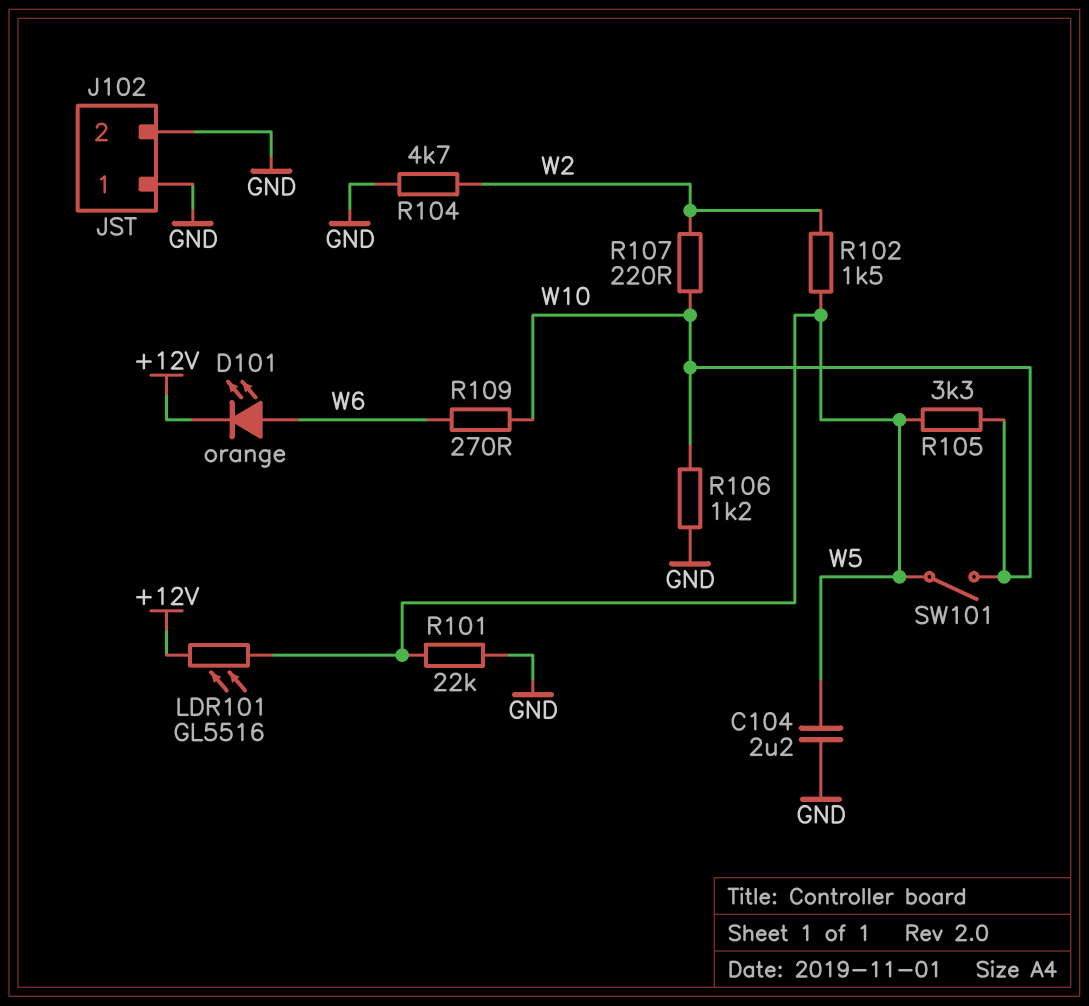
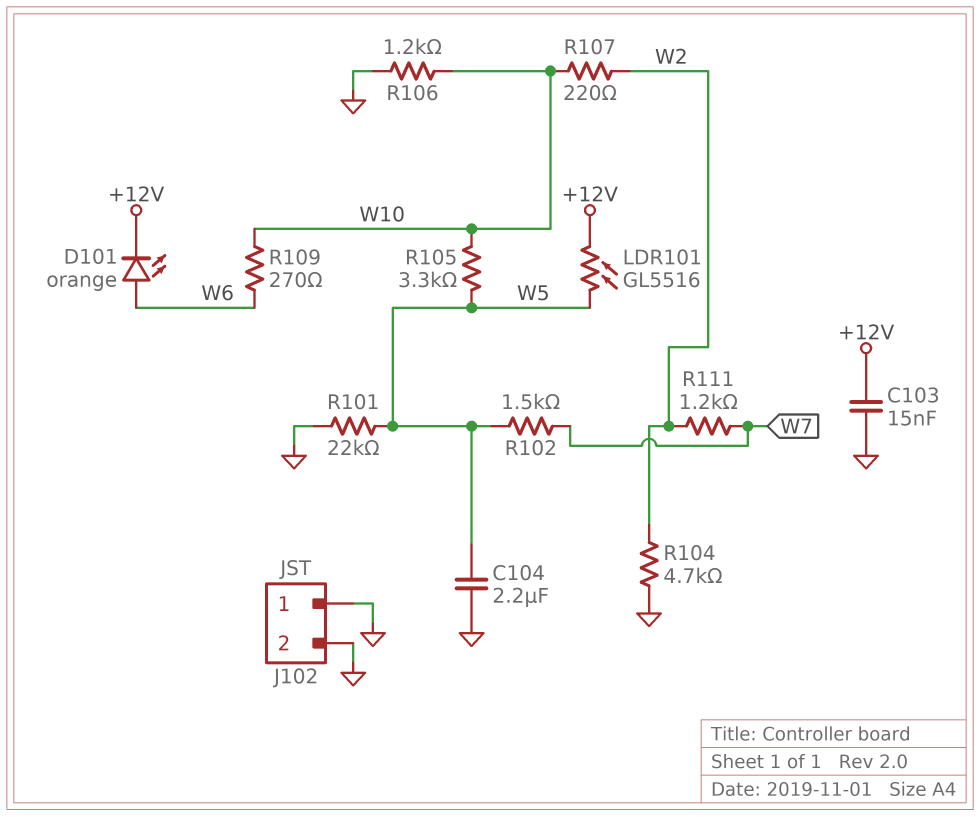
C103: none -> 15nF (+12V, GND)
R102: 1.5k (W2, W5) -> 1.5k (W5, W7)
R111: none -> 1.2k (W2, W7)
SW101: switch (W5, W10) -> none

